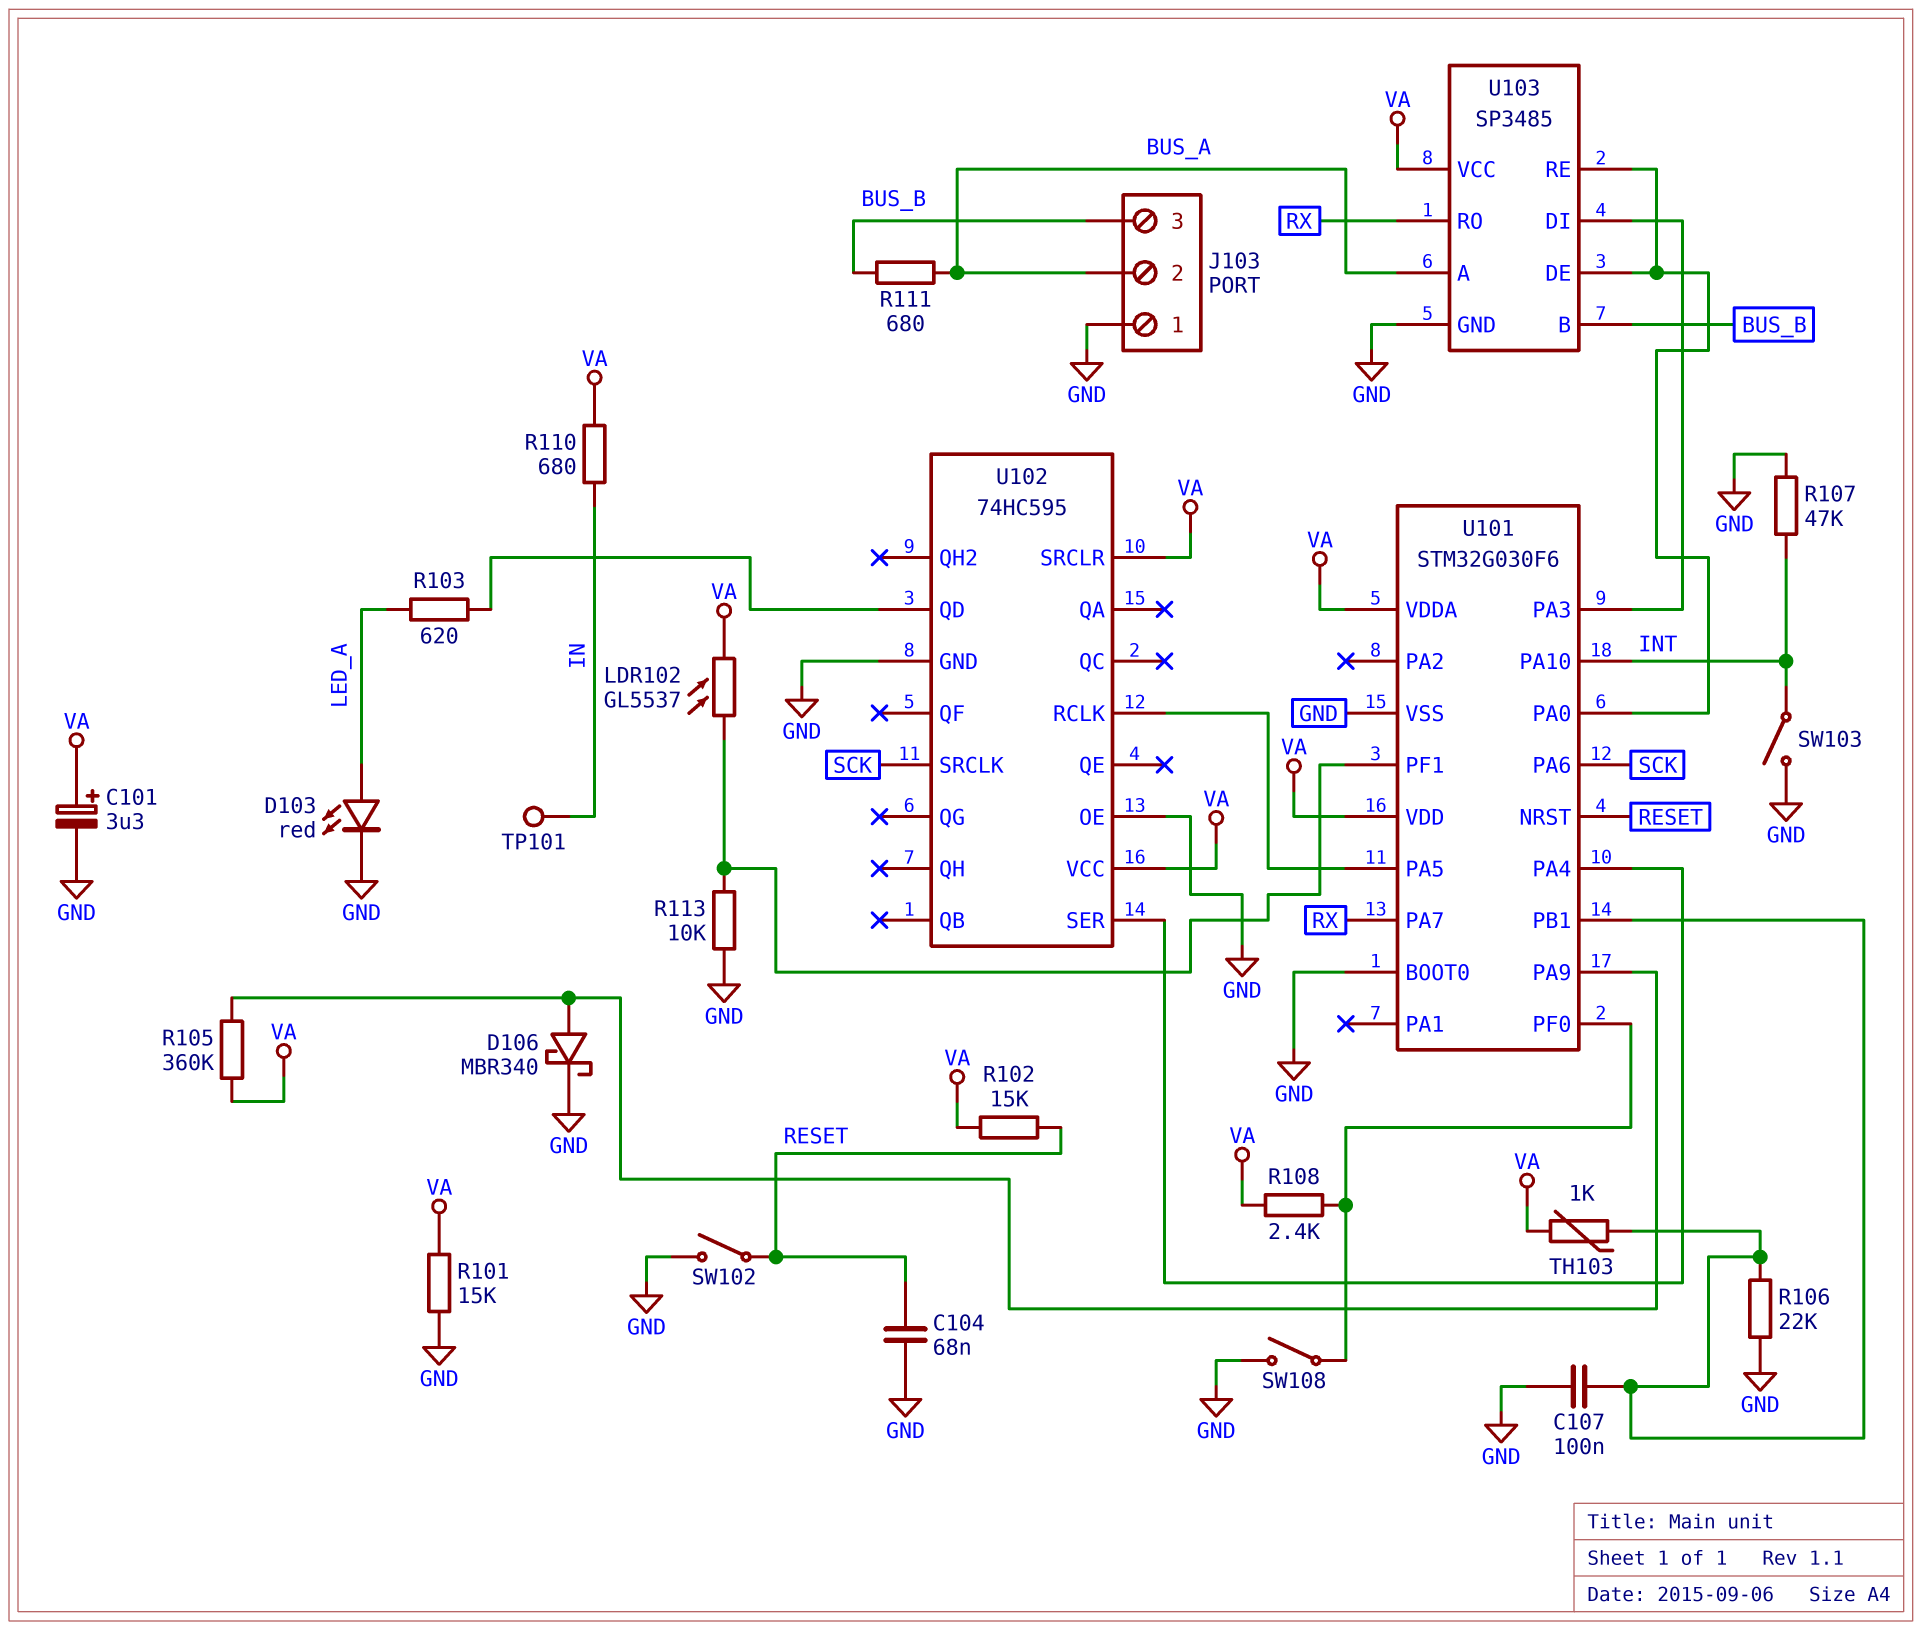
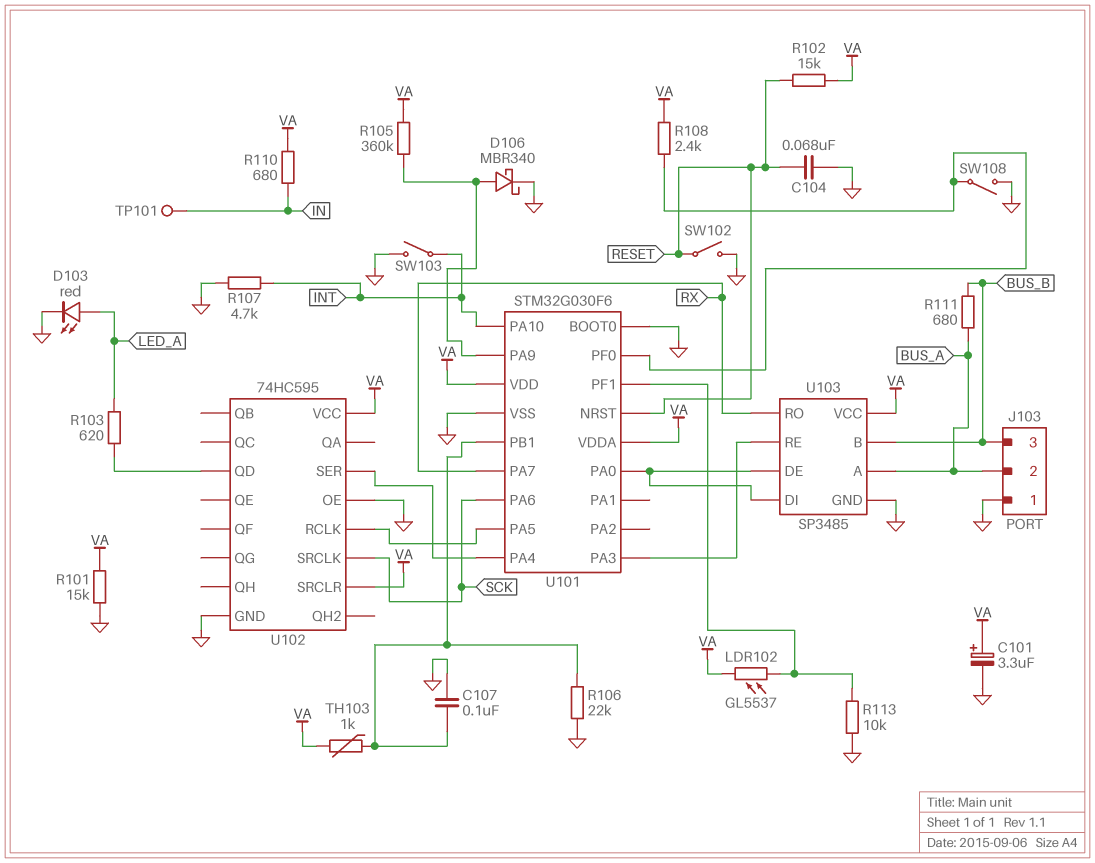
R107: 47k (GND, INT) -> 4.7k (GND, INT)
U103 pin DI: U101/PA3 -> U101/PA0
U103 pin RE: U101/PA0 -> U101/PA3

